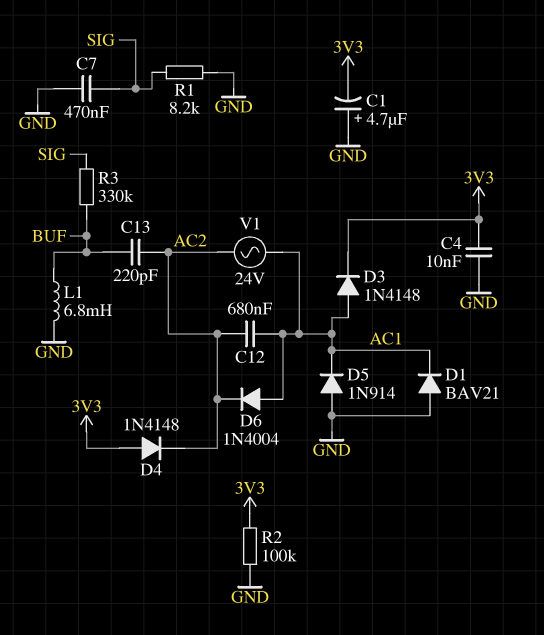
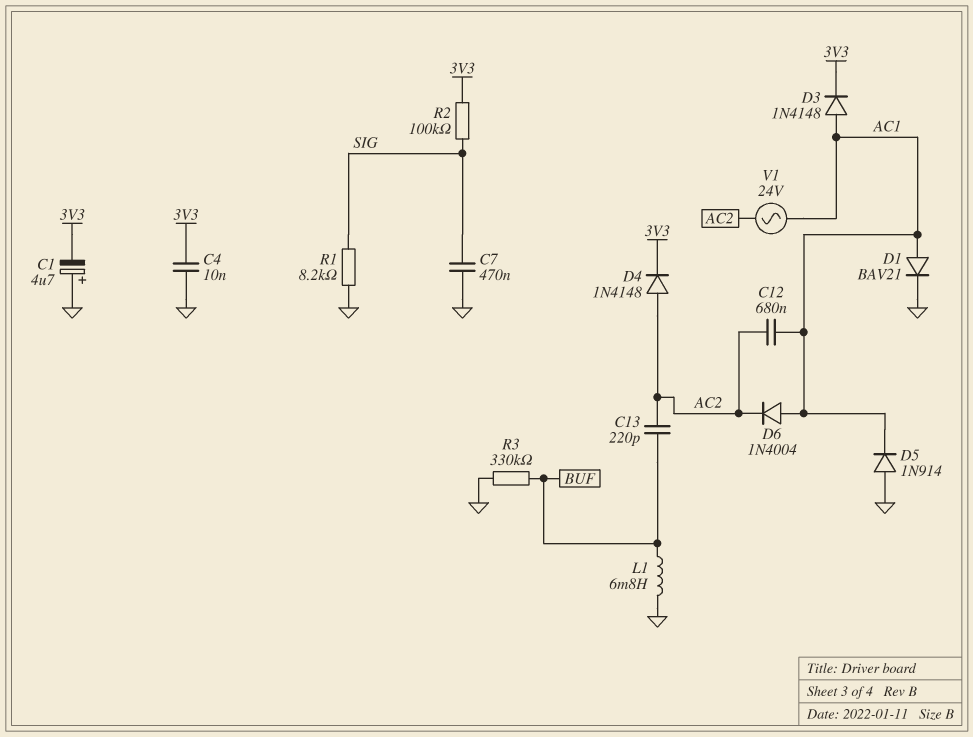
D1: diode BAV21 (A GND, K AC1) -> diode BAV21 (A AC1, K GND)
D4: diode 1N4148 (A 3V3, K AC2) -> diode 1N4148 (A AC2, K 3V3)
R2: 100k (3V3, GND) -> 100k (3V3, SIG)
R3: 330k (BUF, SIG) -> 330k (BUF, GND)

